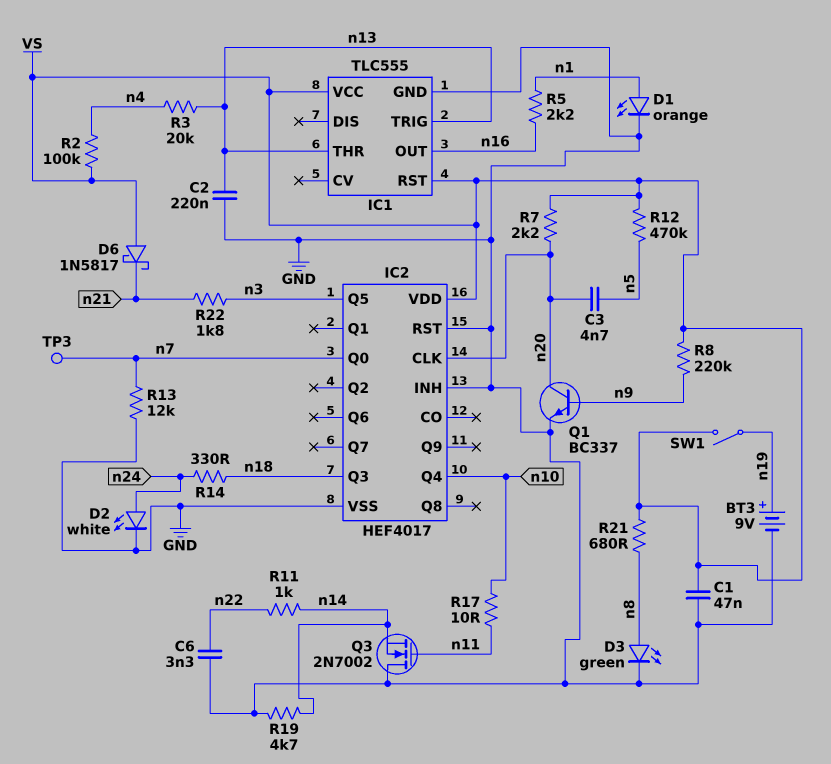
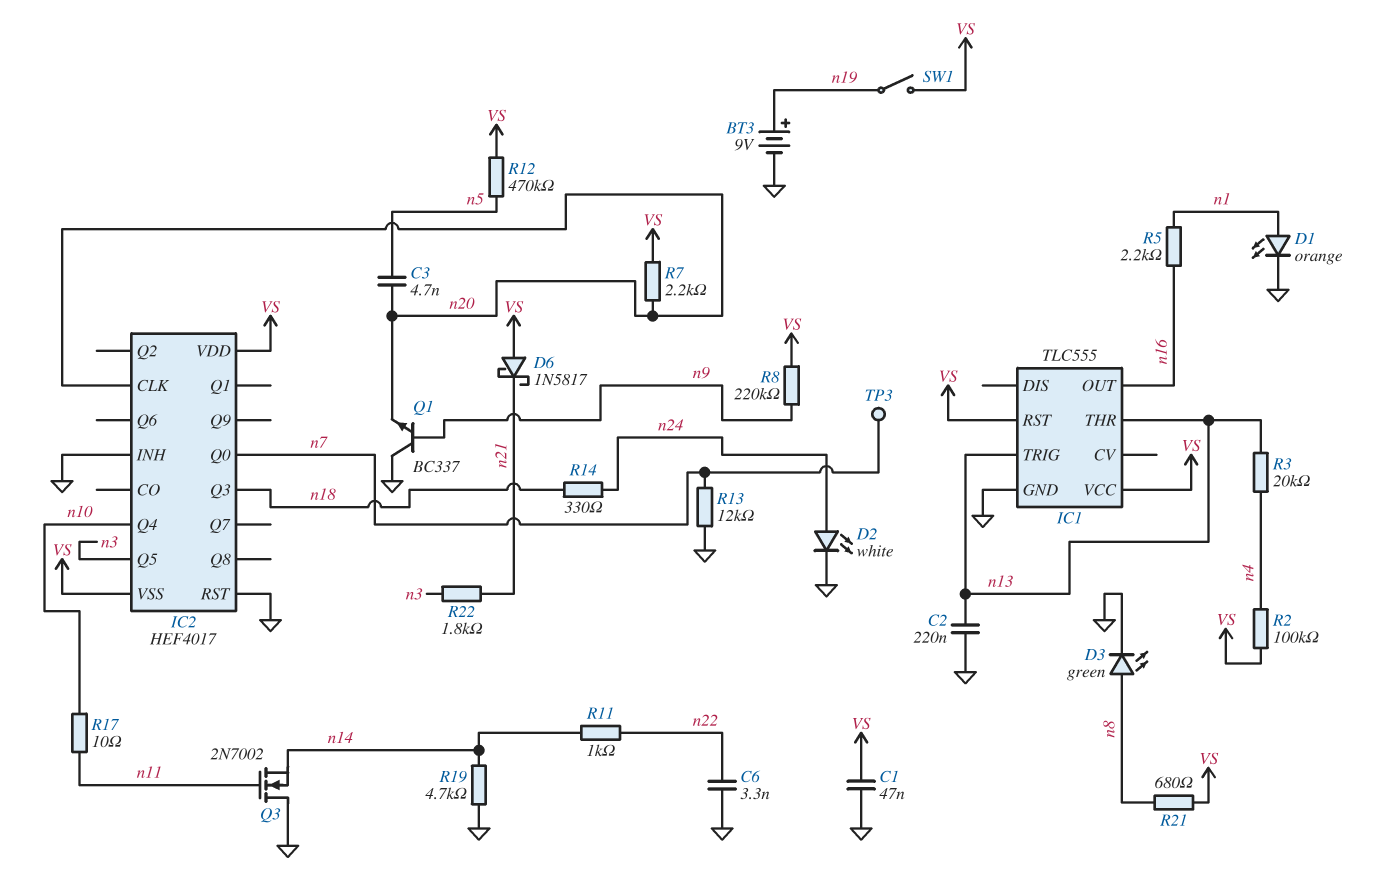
IC2 pin VSS: GND -> VS
Q1: NPN BC337 (B n9, C n20, E GND) -> NPN BC337 (B n9, C GND, E n20)

